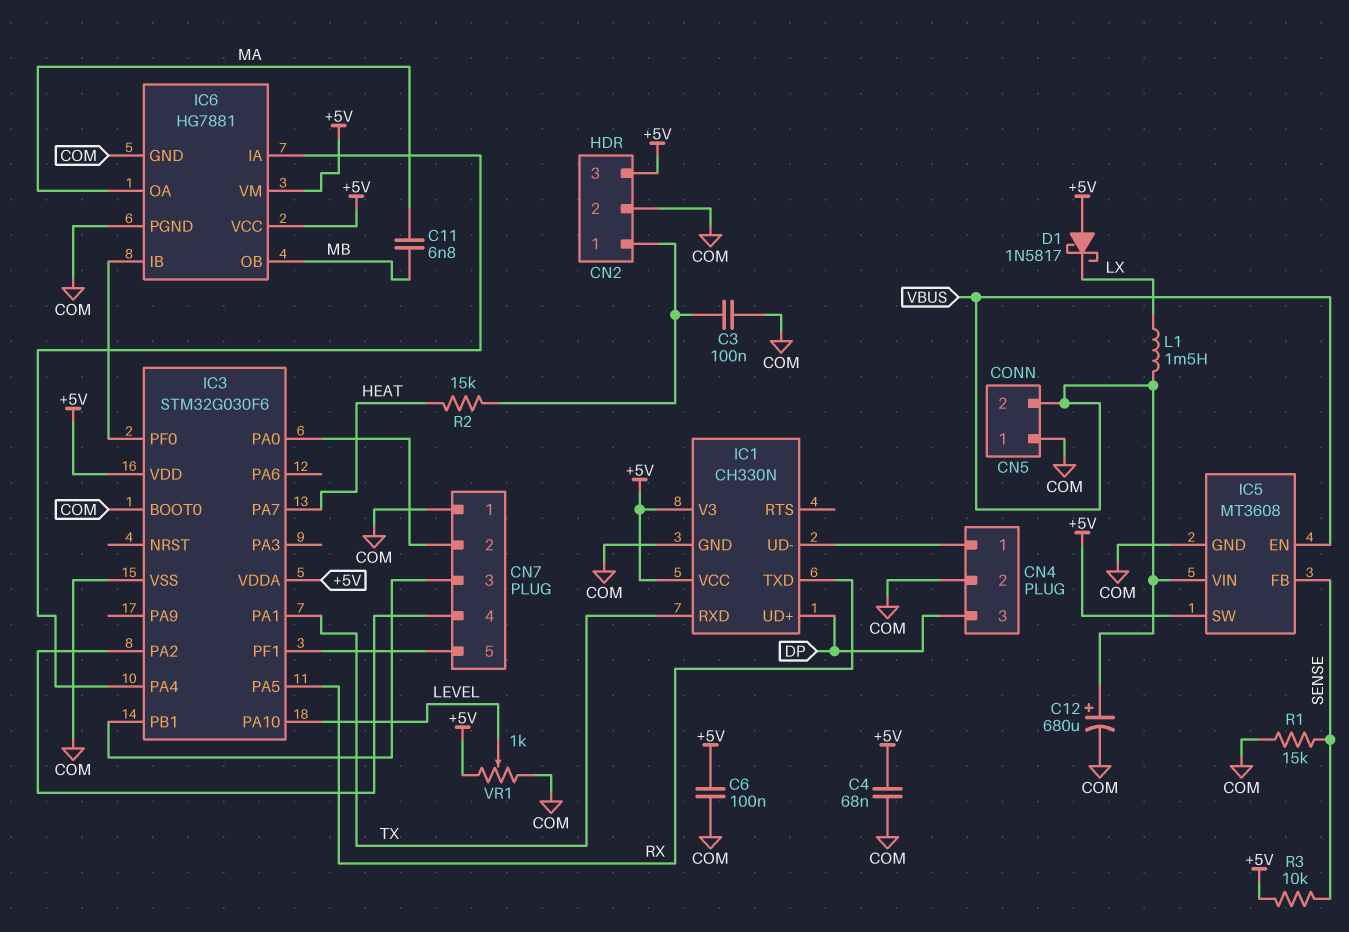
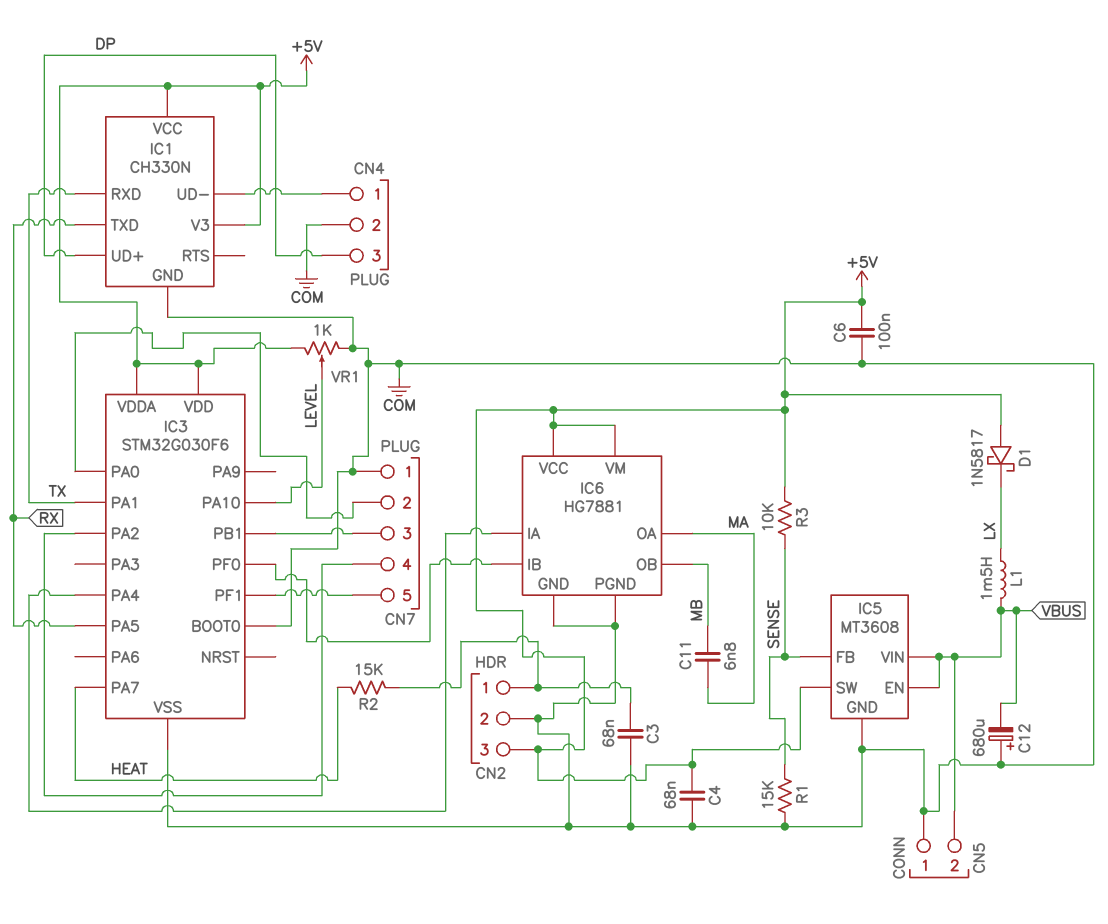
C3: 100nF (CN2/1, COM) -> 68nF (CN2/1, COM)
C12: 680uF (plus VBUS, minus COM) -> 680uF (plus COM, minus VBUS)

